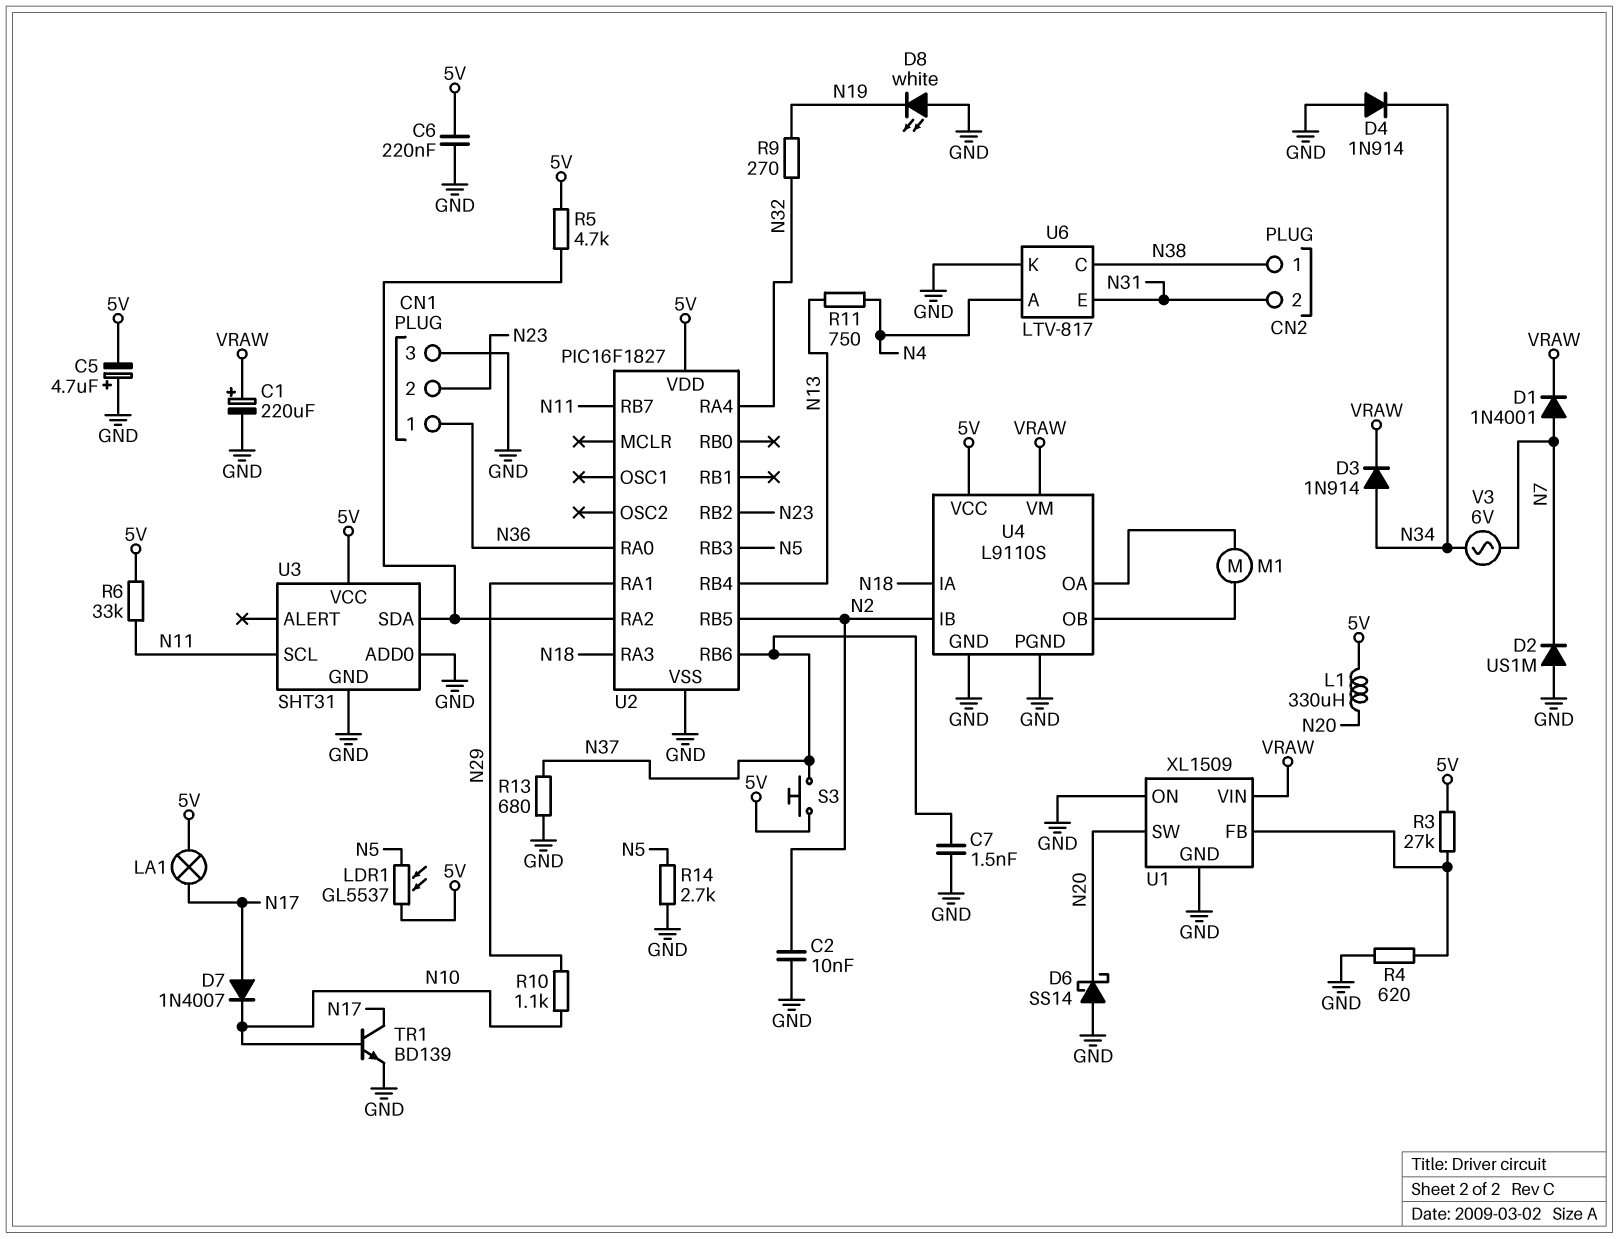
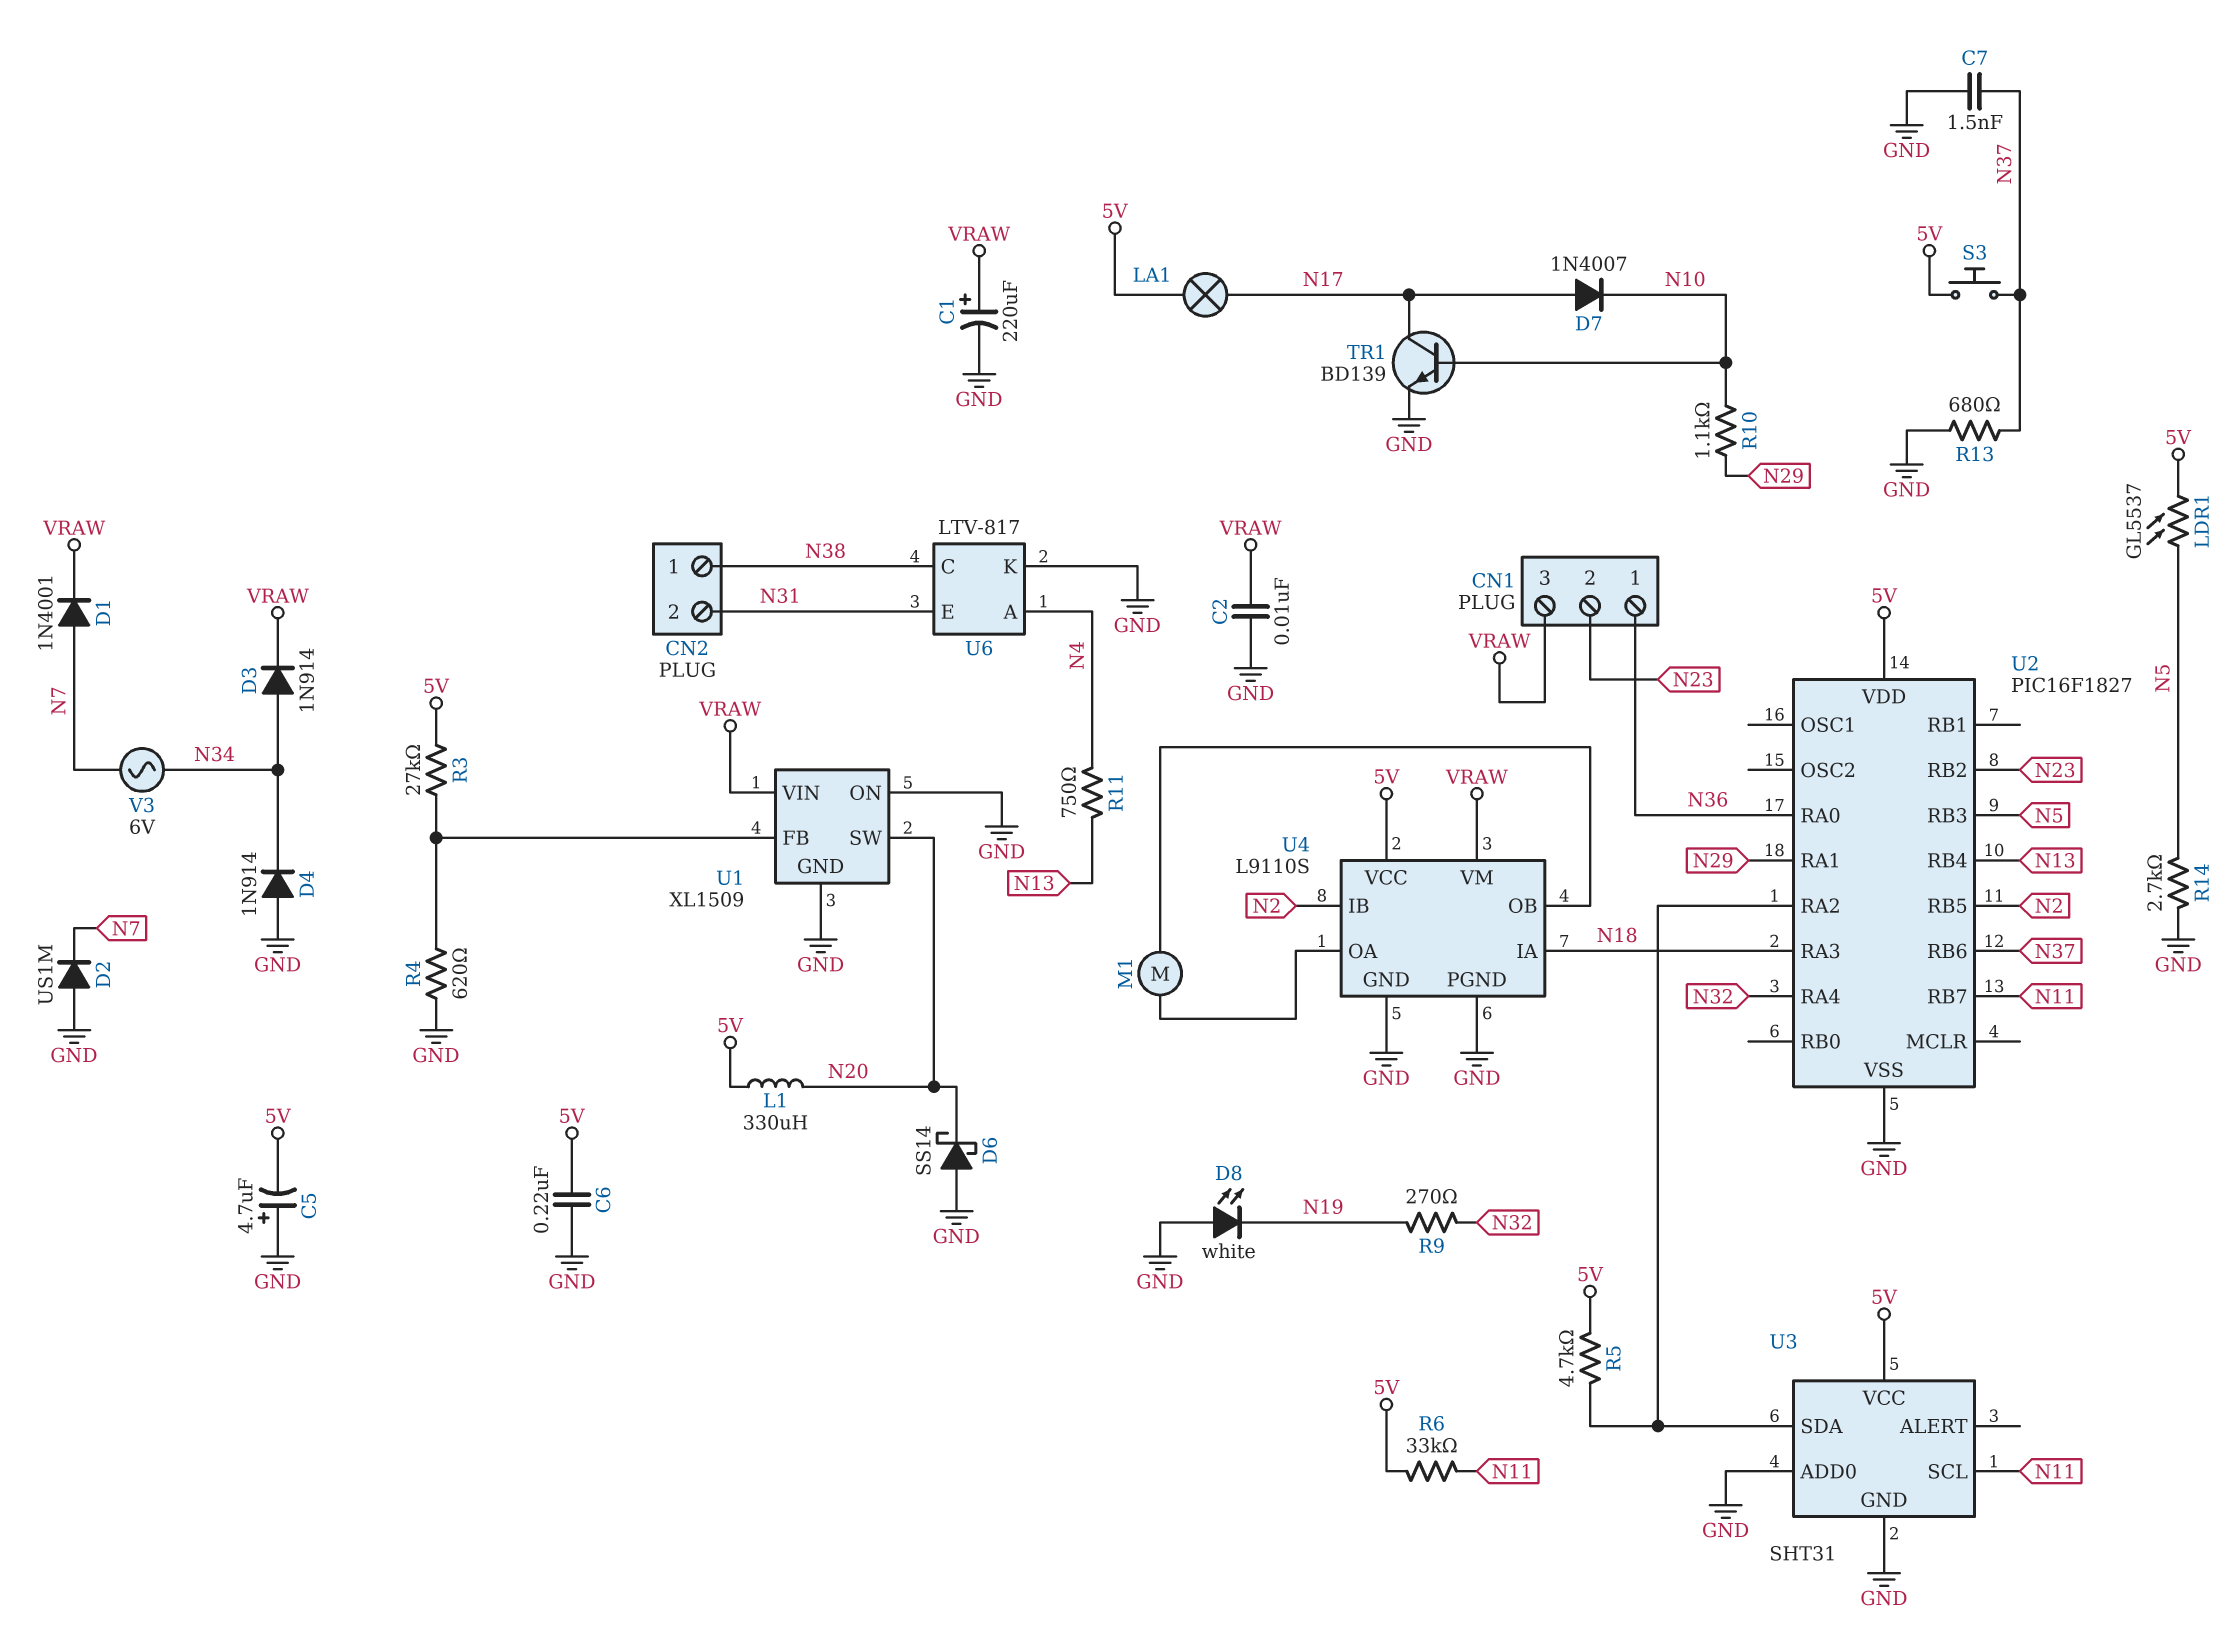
C2: 10nF (GND, N2) -> 10nF (GND, VRAW)
CN1 pin 3: GND -> VRAW

